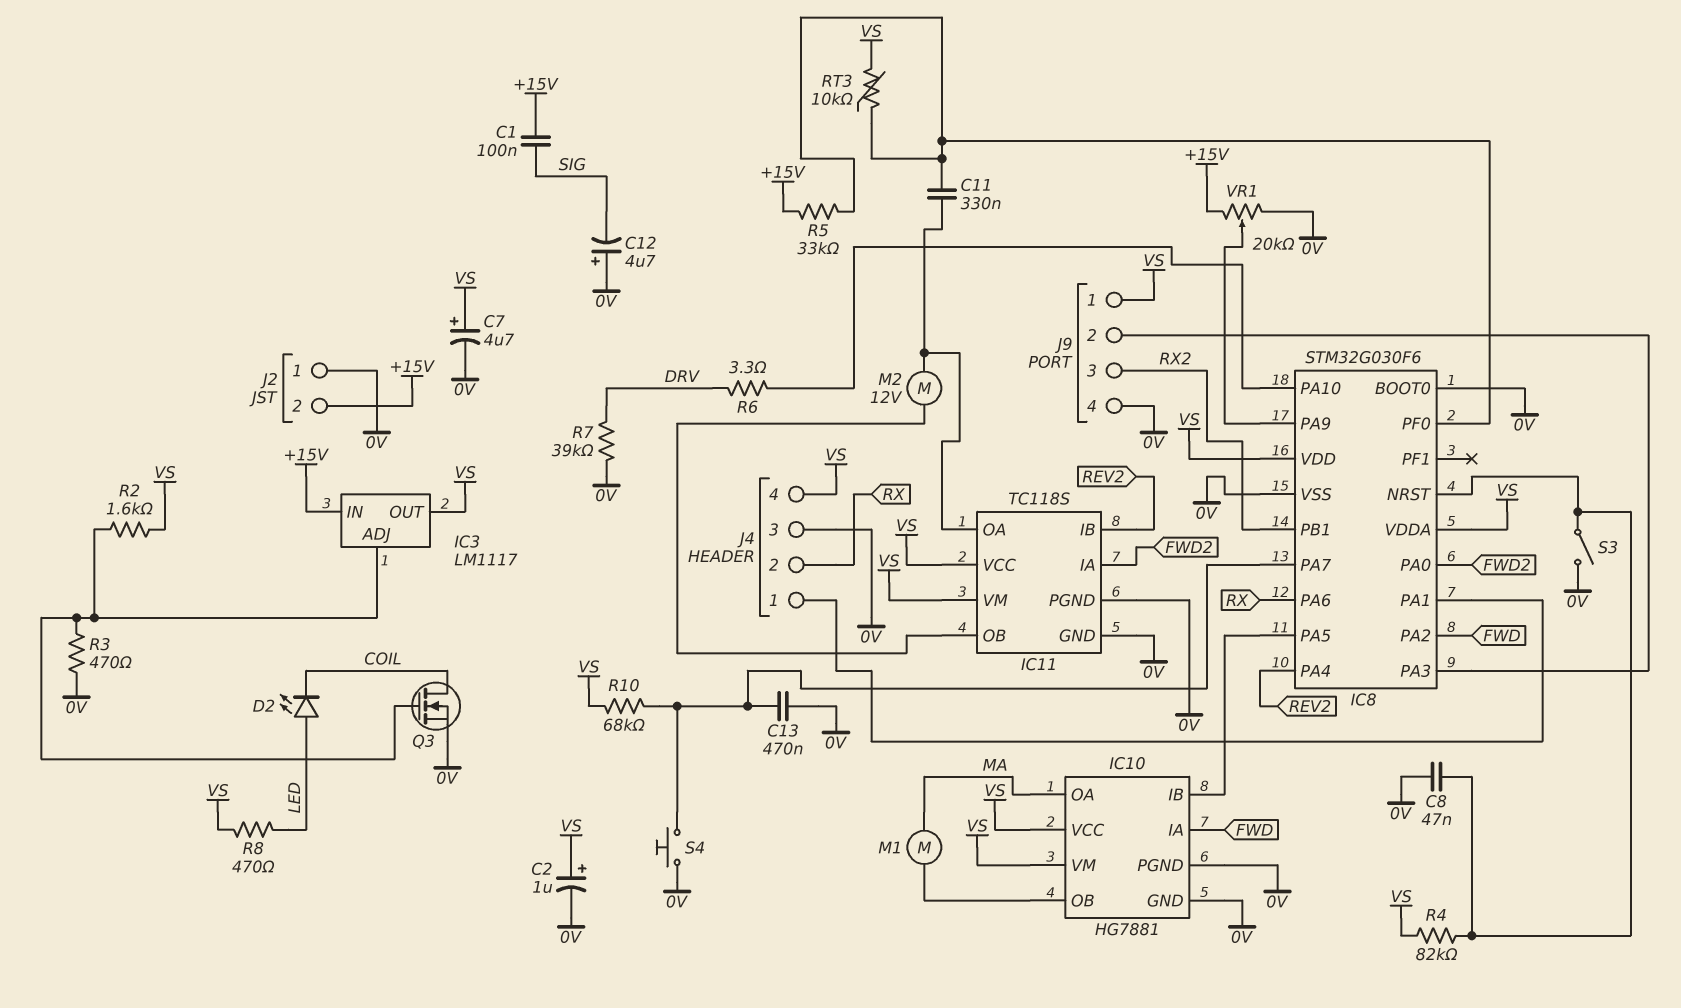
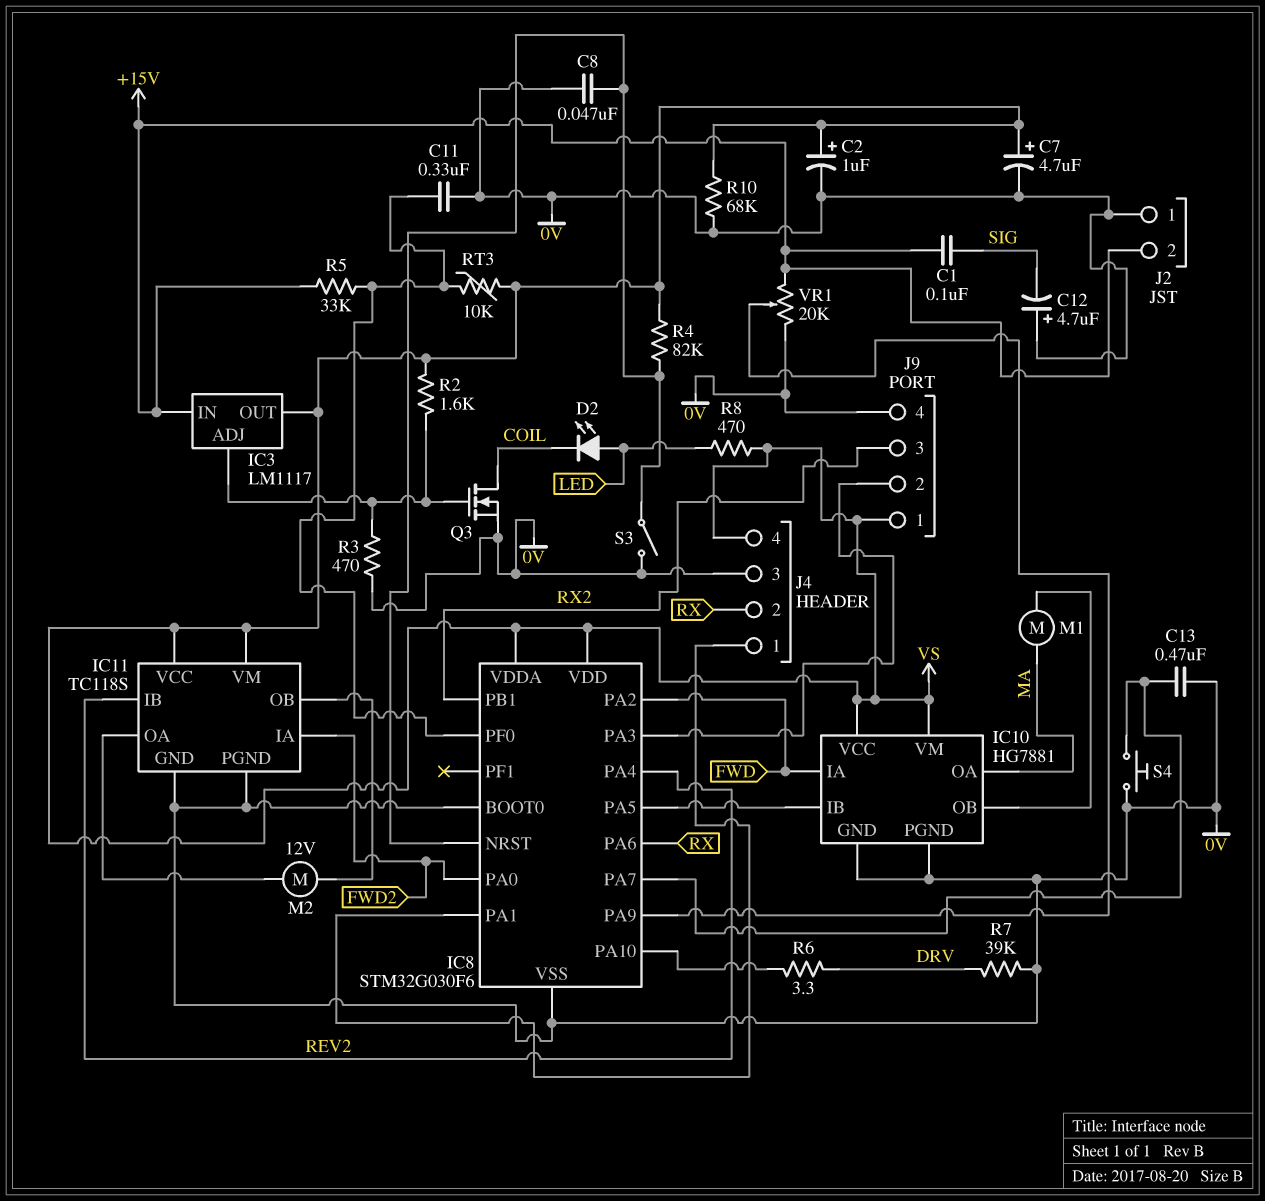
C11: 330nF (IC8/PF0, IC11/OA) -> 330nF (0V, IC8/PF0)
R10: 68k (IC8/PA7, VS) -> 68k (0V, VS)

